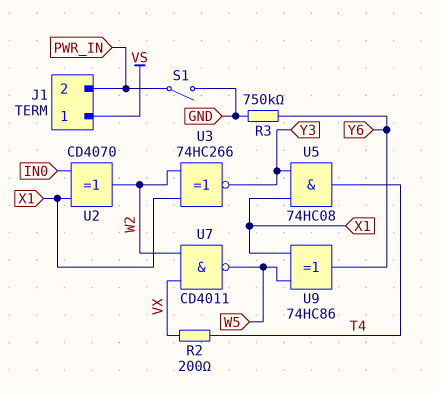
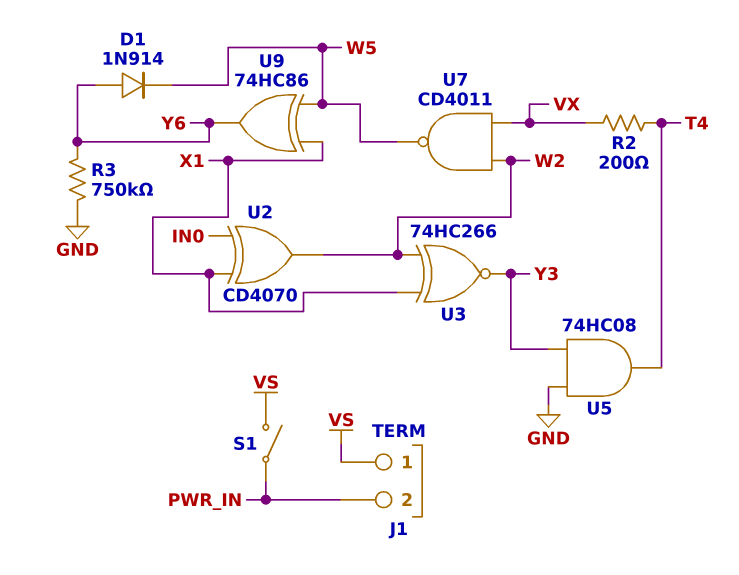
D1: none -> diode 1N914 (A Y6, K W5)
S1: switch (GND, PWR_IN) -> switch (PWR_IN, VS)
U5: AND 74HC08 (in X1, in Y3, out T4) -> AND 74HC08 (in GND, in Y3, out T4)

